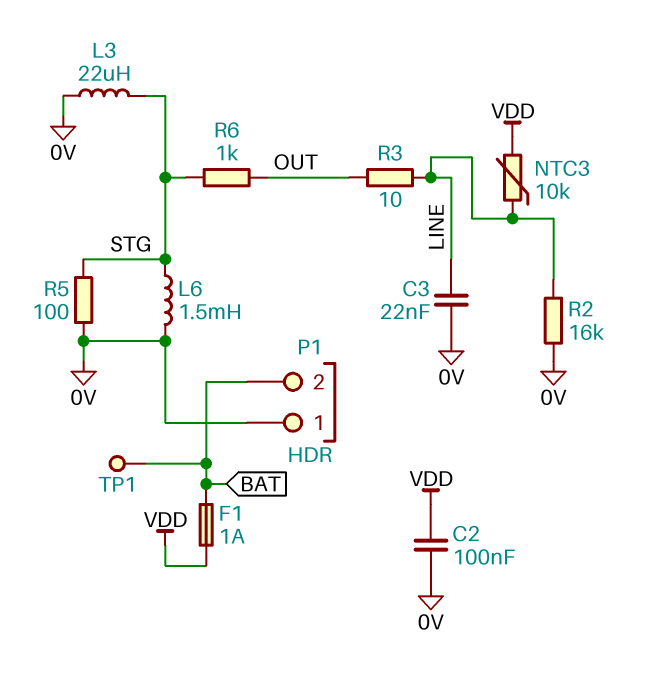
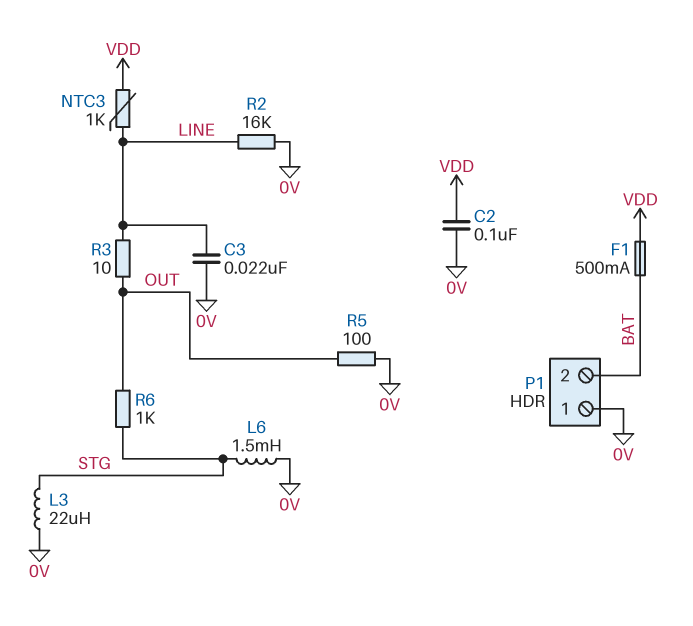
F1: 1A (BAT, VDD) -> 500mA (BAT, VDD)
NTC3: 10k (LINE, VDD) -> 1k (LINE, VDD)
R5: 100 (0V, STG) -> 100 (0V, OUT)
TP1: test point (BAT) -> none

